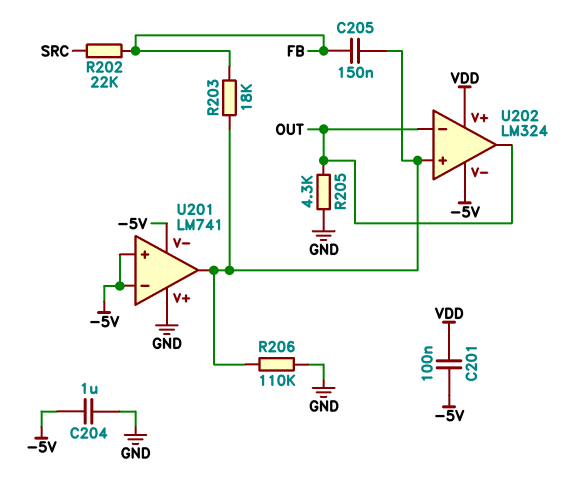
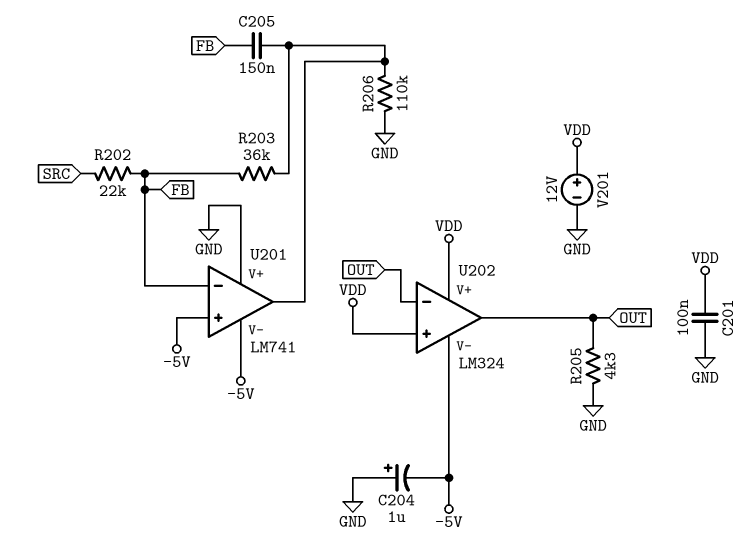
C201: 100nF (-5V, VDD) -> 100nF (GND, VDD)
C204: 1uF (-5V, GND) -> 1uF (plus GND, minus -5V)
R203: 18k (FB, U201/out) -> 36k (FB, U201/out)
U201 pin in-: -5V -> FB
U202 pin in+: U201/out -> VDD
V201: none -> 12V (plus VDD, minus GND)

